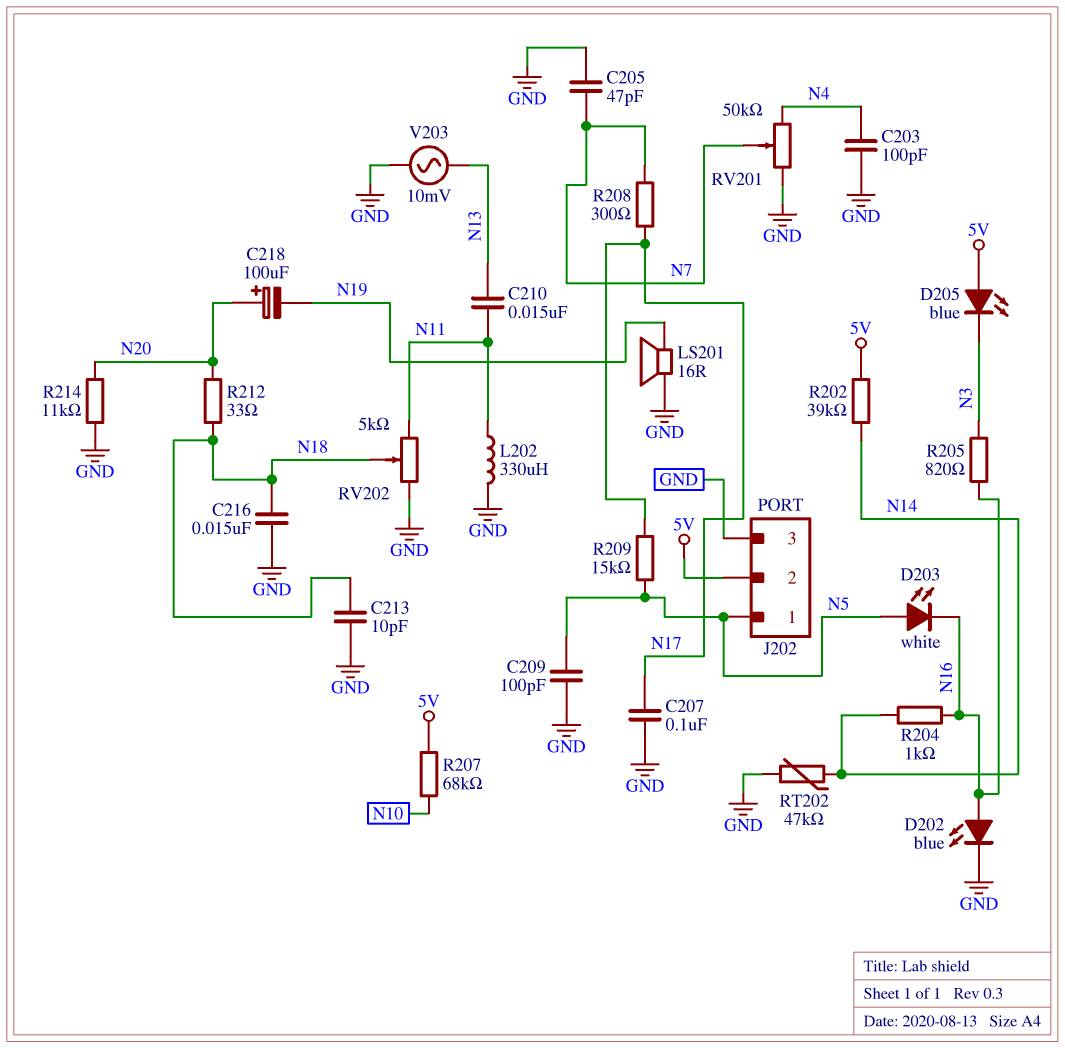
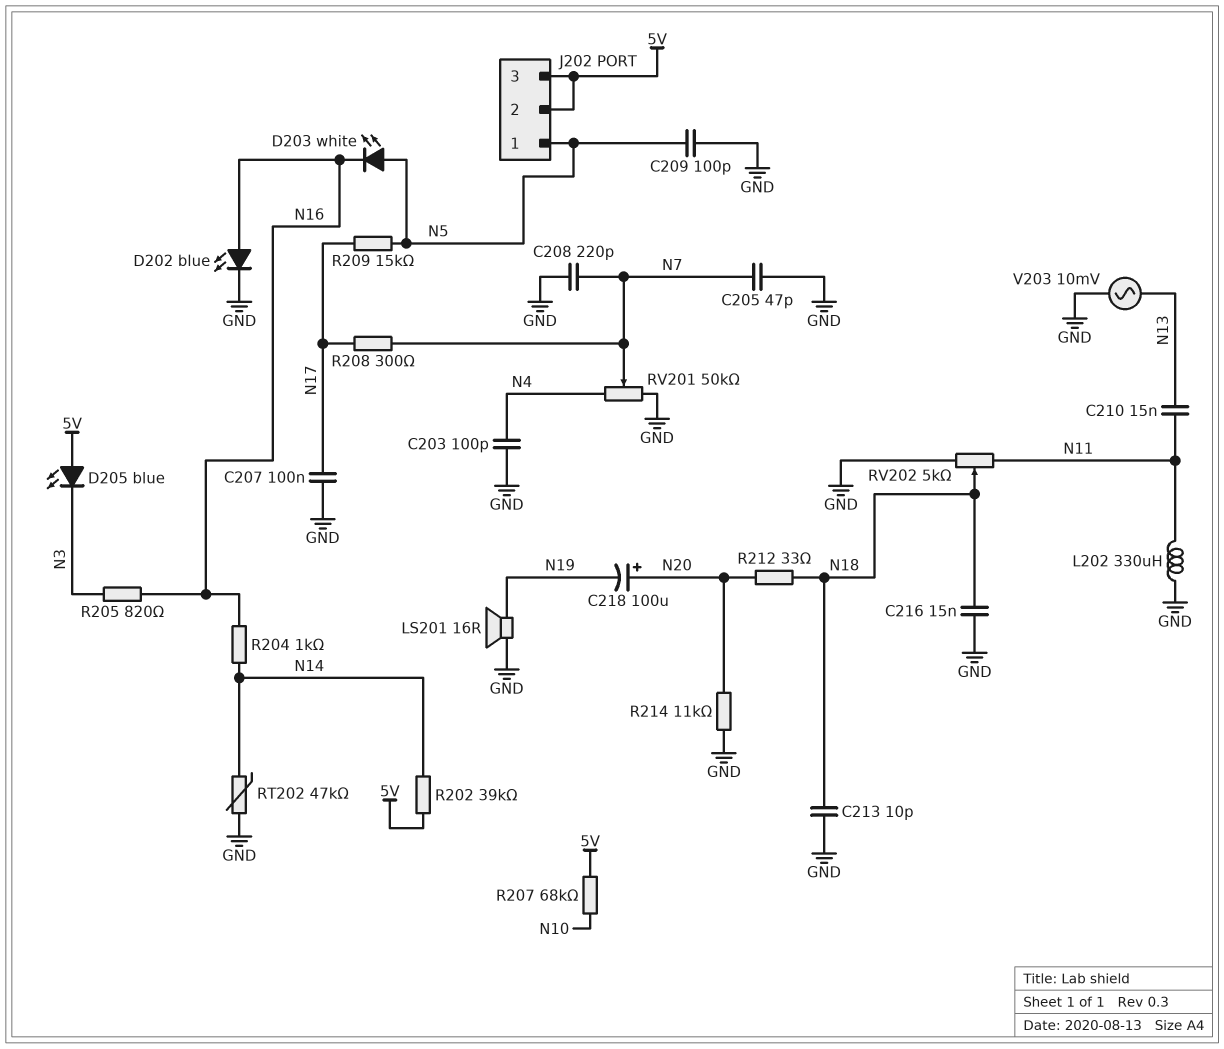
C208: none -> 220pF (GND, N7)
J202 pin 3: GND -> 5V

